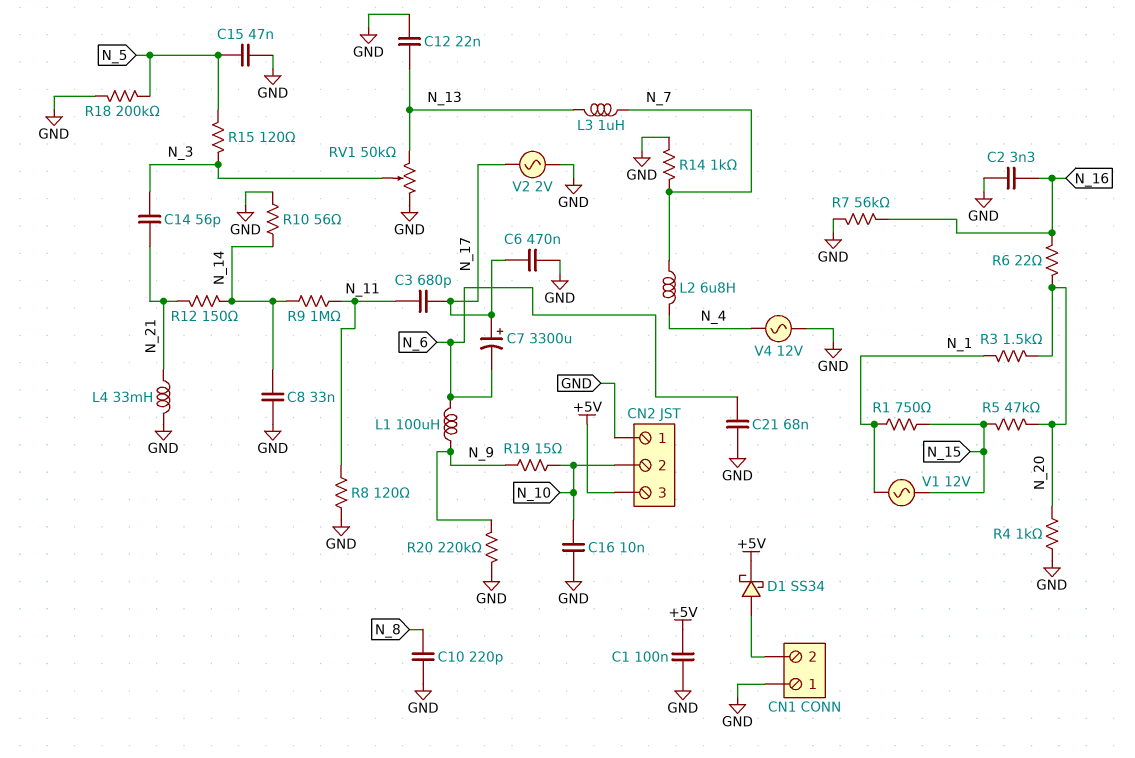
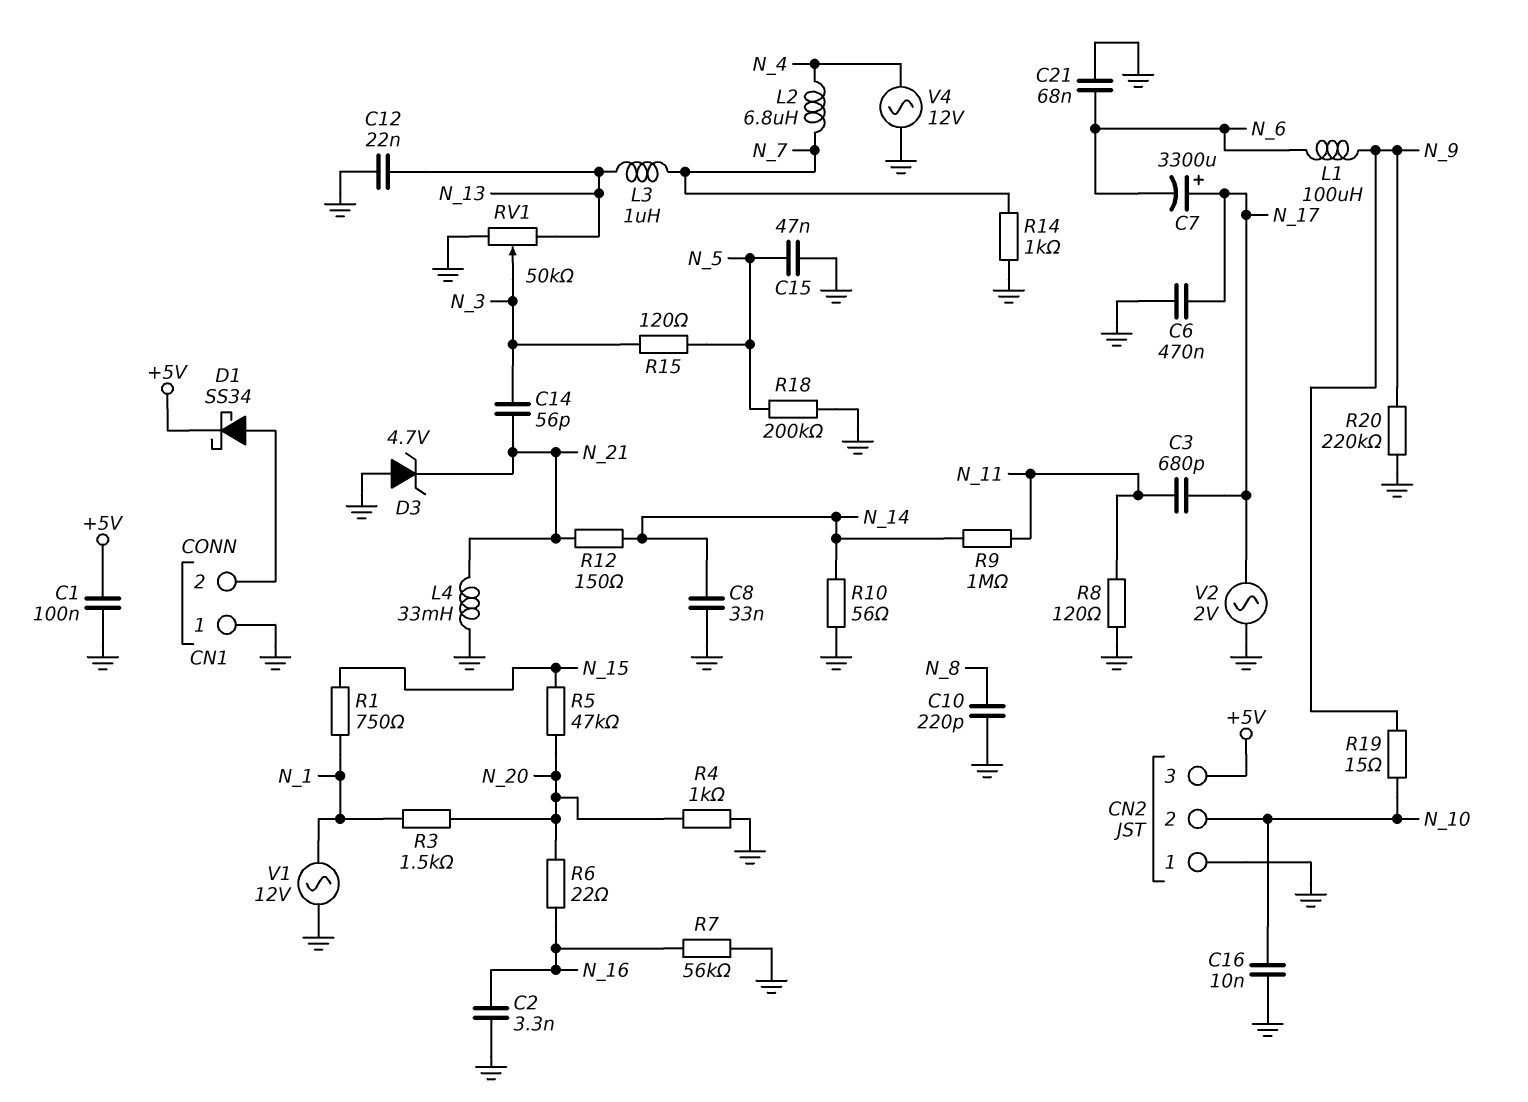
D3: none -> zener 4.7V (A GND, K N_21)
V1: AC 12V (N_1, N_15) -> AC 12V (GND, N_1)

